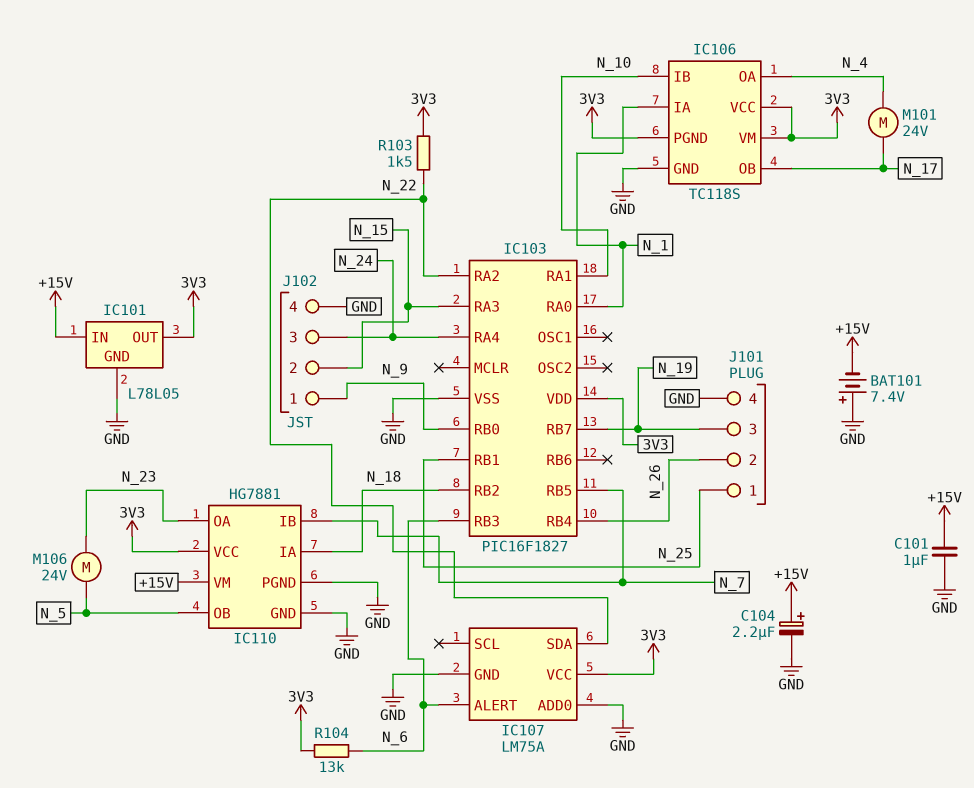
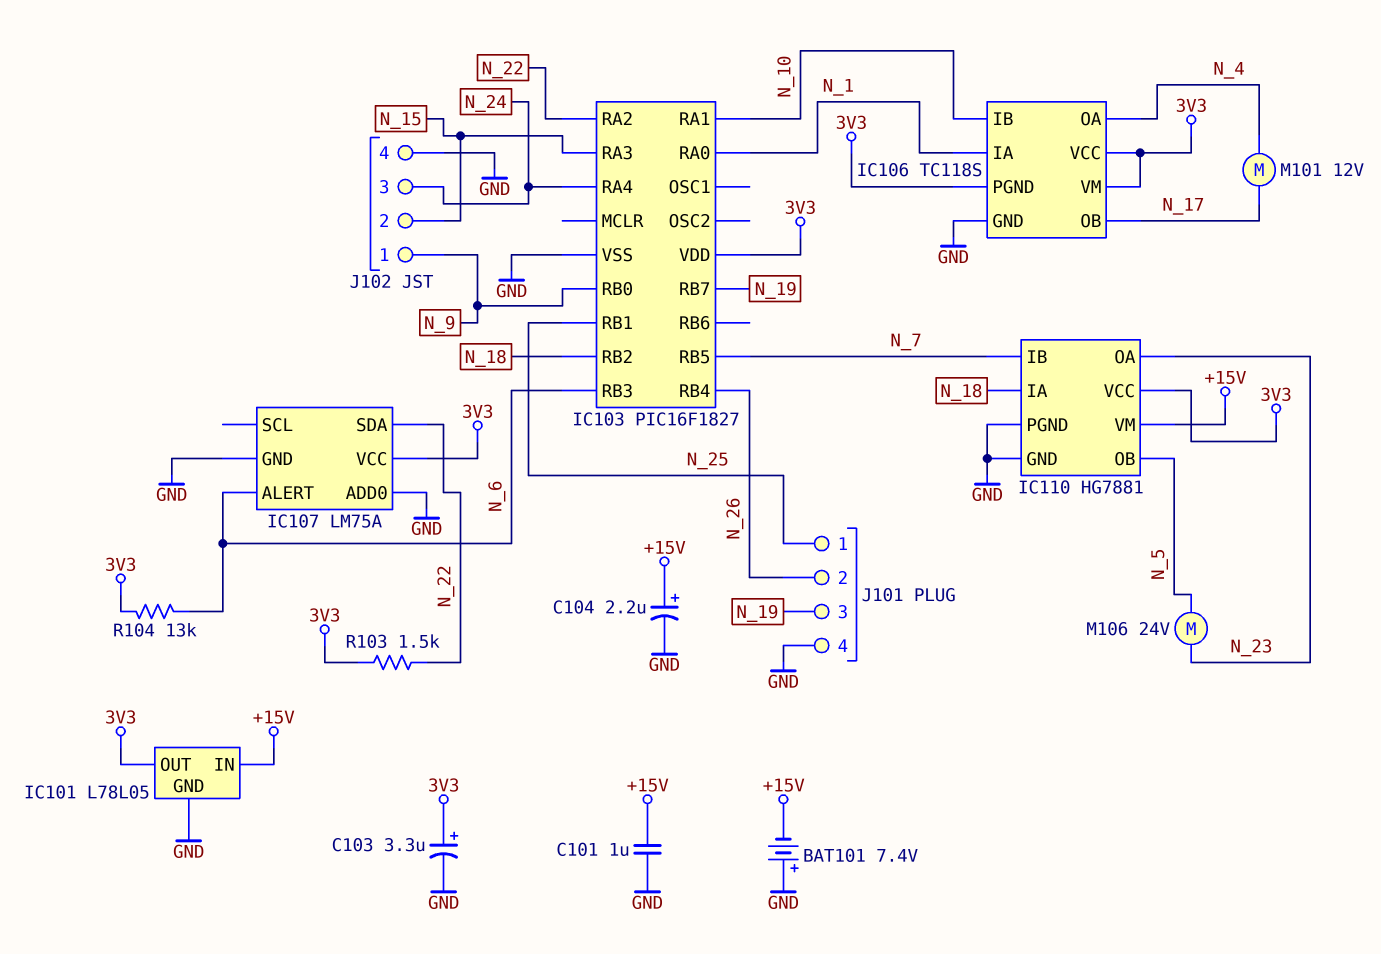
C103: none -> 3.3uF (plus 3V3, minus GND)
M101: motor 24V (N_4, N_17) -> motor 12V (N_4, N_17)

